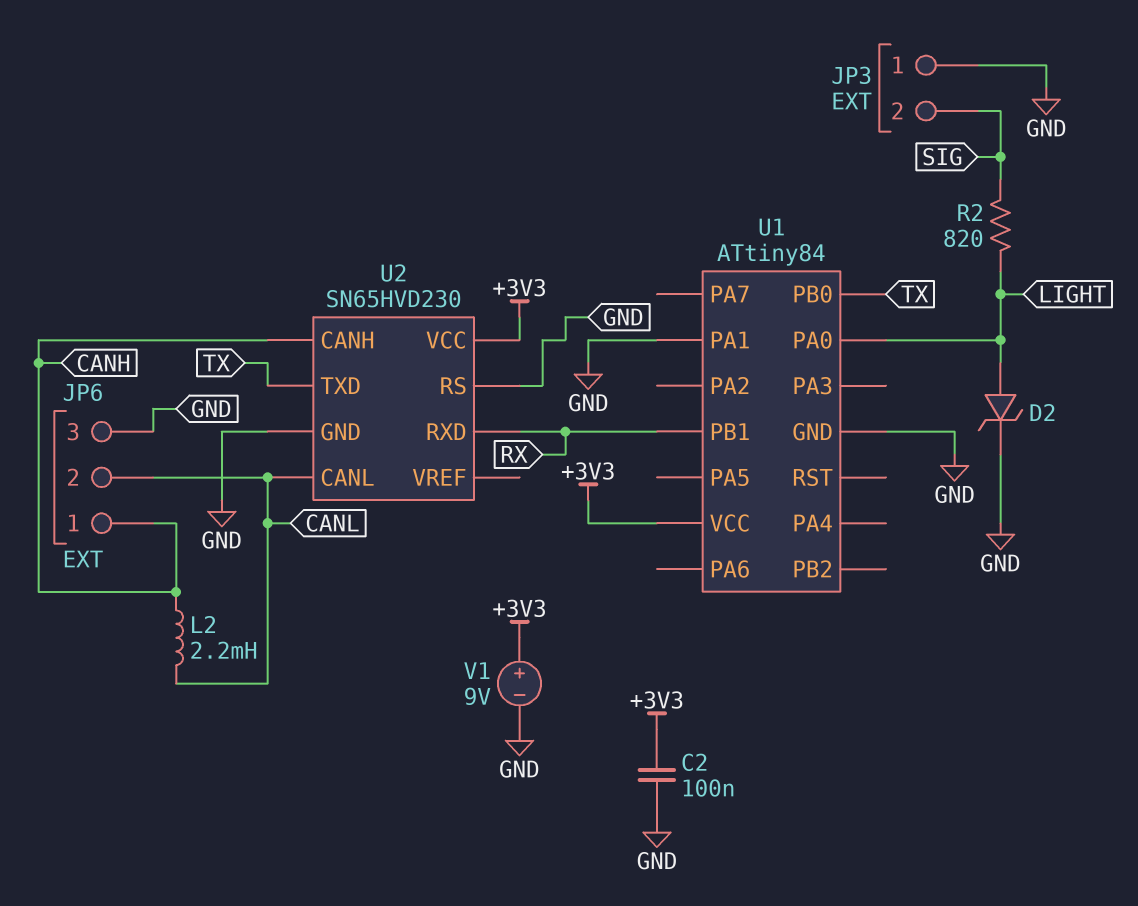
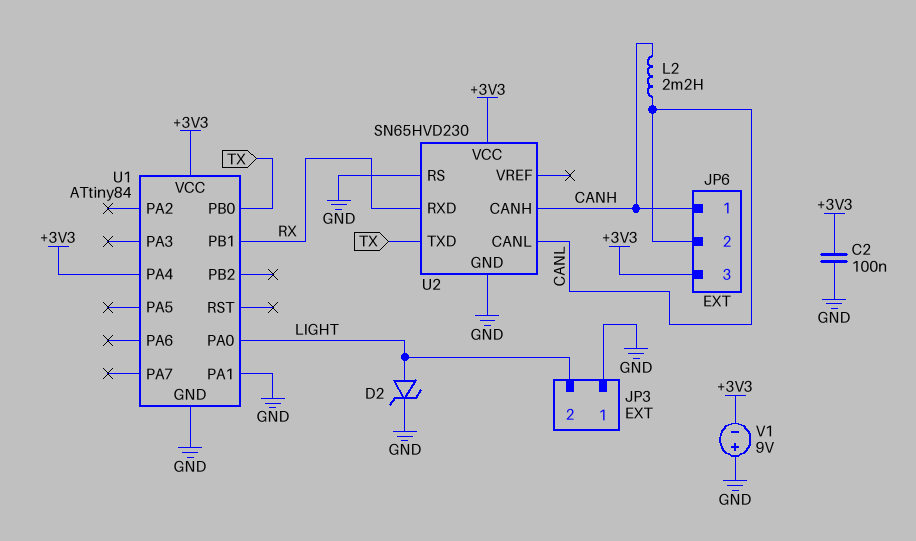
JP3 pin 2: SIG -> LIGHT
JP6 pin 3: GND -> +3V3
R2: 820 (LIGHT, SIG) -> none
U1 pin PA4: none -> +3V3
V1: 9V (plus +3V3, minus GND) -> 9V (plus GND, minus +3V3)

